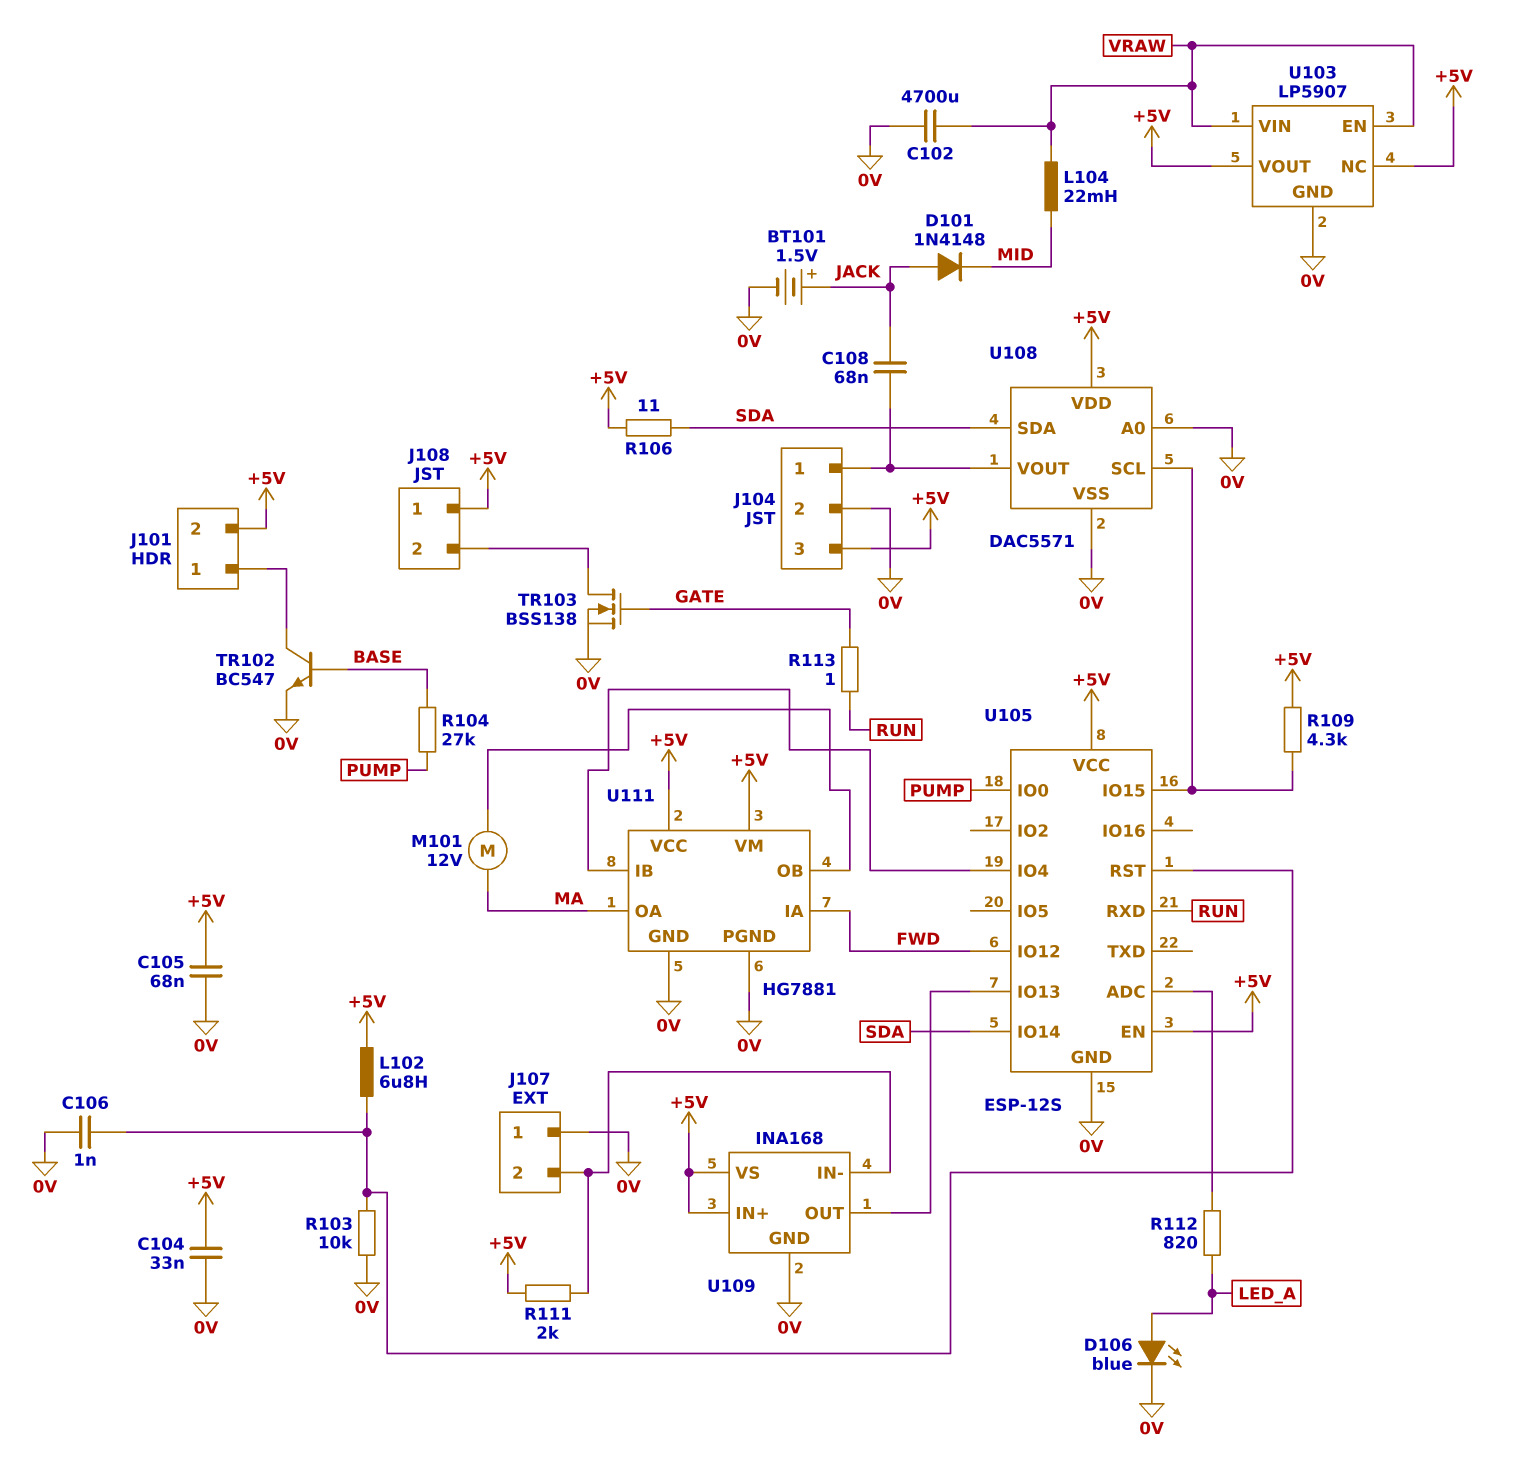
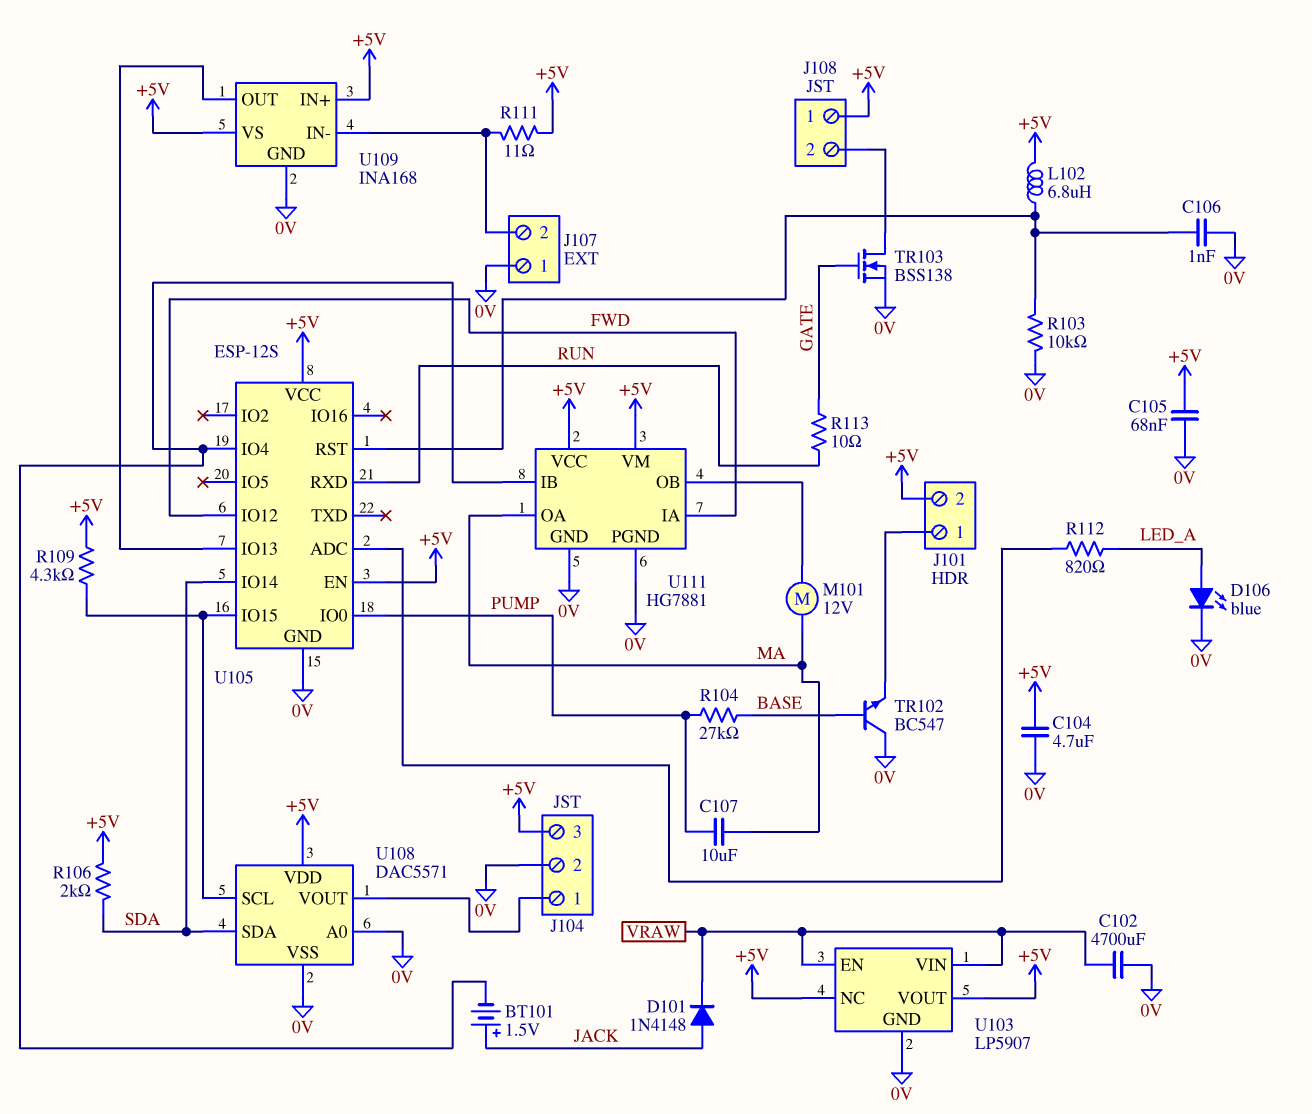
BT101: 1.5V (plus JACK, minus 0V) -> 1.5V (plus JACK, minus U105/IO4)
C104: 33nF (+5V, 0V) -> 4.7uF (+5V, 0V)
C107: none -> 10uF (MA, PUMP)
C108: 68nF (J104/1, JACK) -> none
D101: diode 1N4148 (A JACK, K MID) -> diode 1N4148 (A JACK, K VRAW)
L104: 22mH (MID, VRAW) -> none
R106: 11 (+5V, SDA) -> 2k (+5V, SDA)
R111: 2k (+5V, J107/2) -> 11 (+5V, J107/2)
R113: 1 (GATE, RUN) -> 10 (GATE, RUN)
TR102: NPN BC547 (B BASE, C J101/1, E 0V) -> NPN BC547 (B BASE, C 0V, E J101/1)

